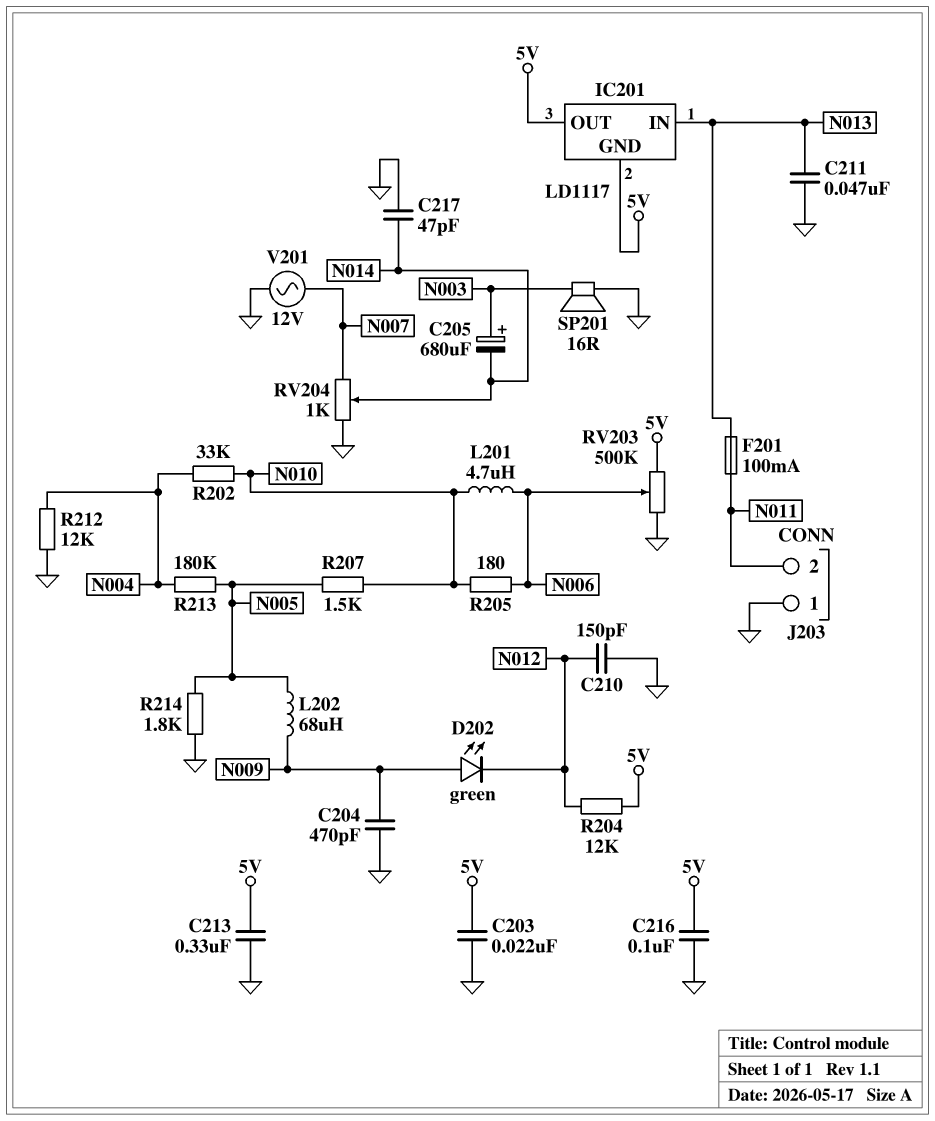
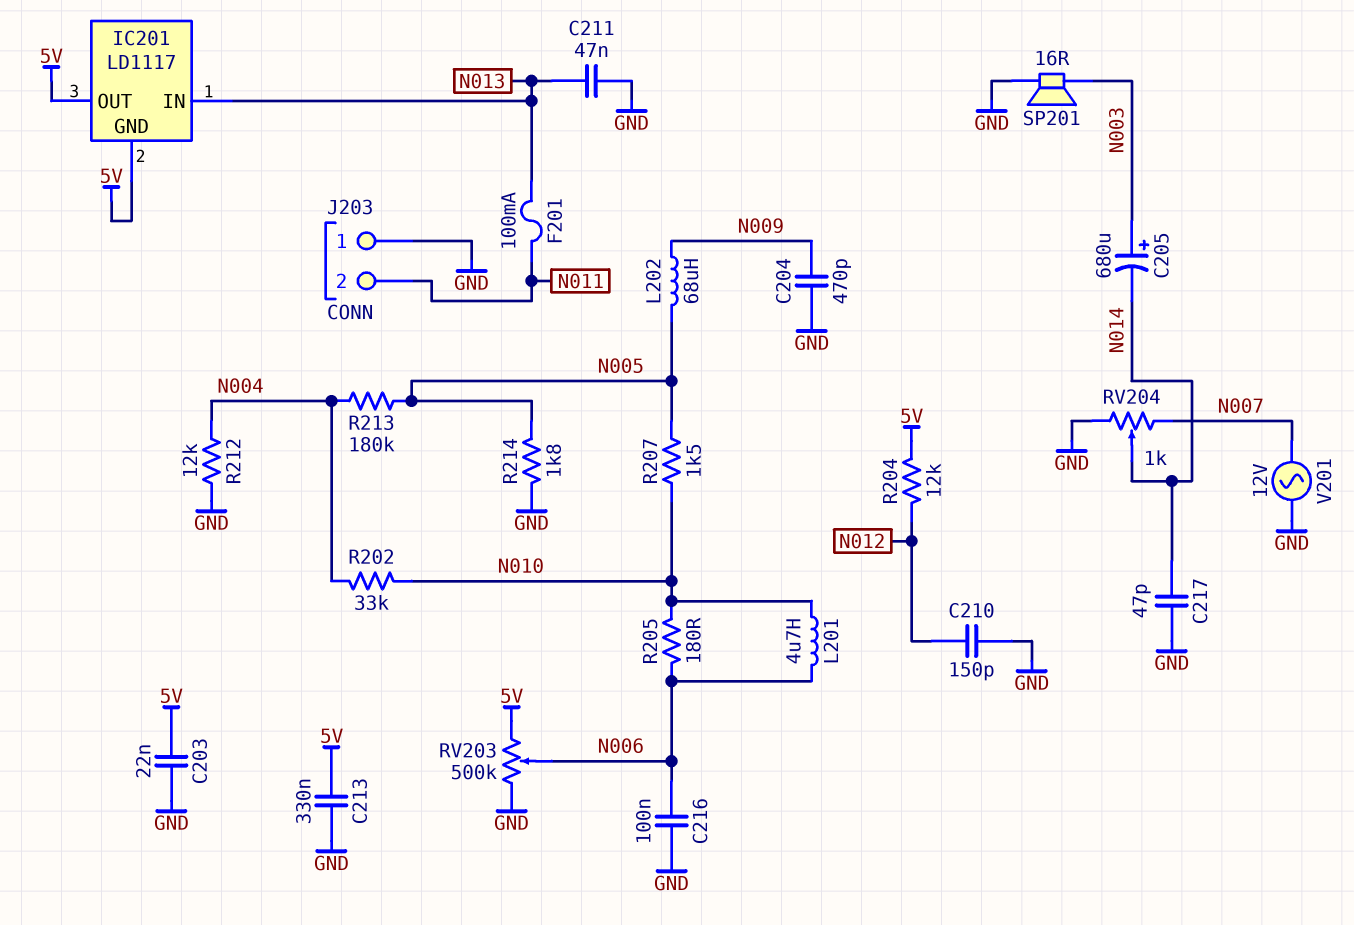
C216: 100nF (5V, GND) -> 100nF (GND, N006)
D202: LED green (A N009, K N012) -> none

